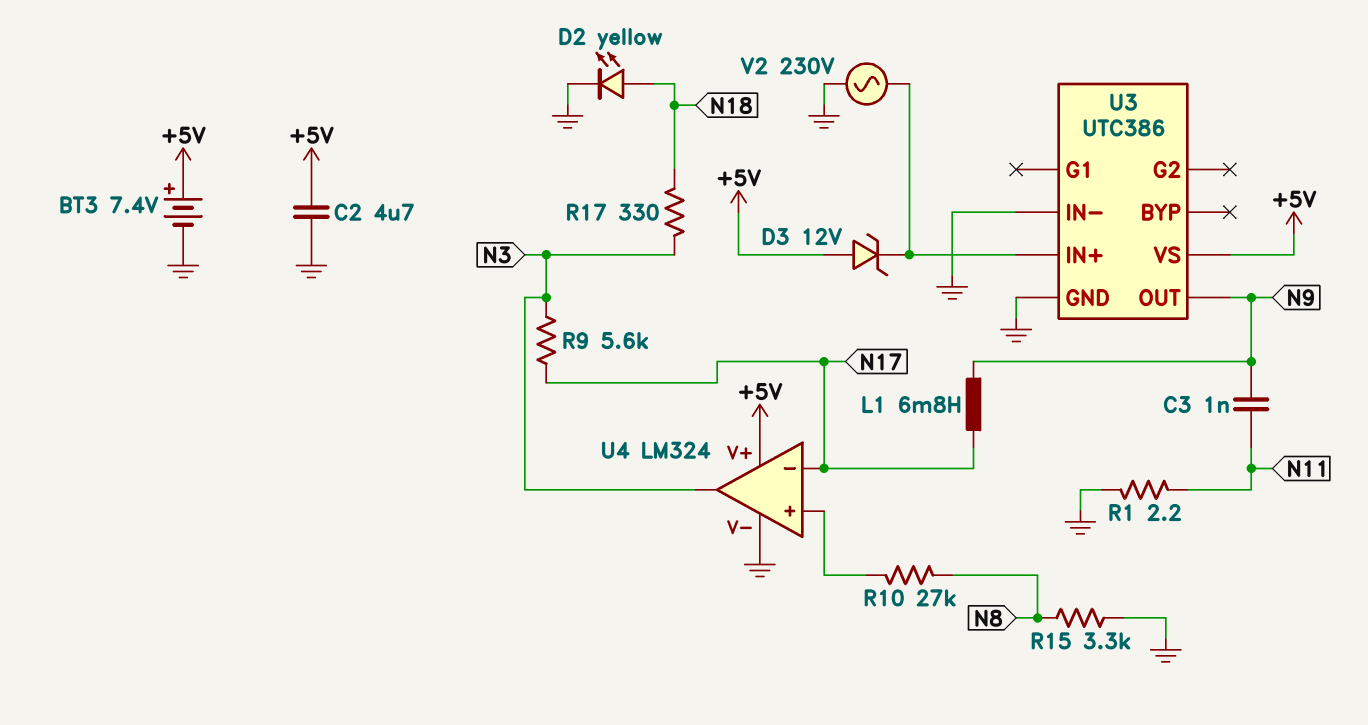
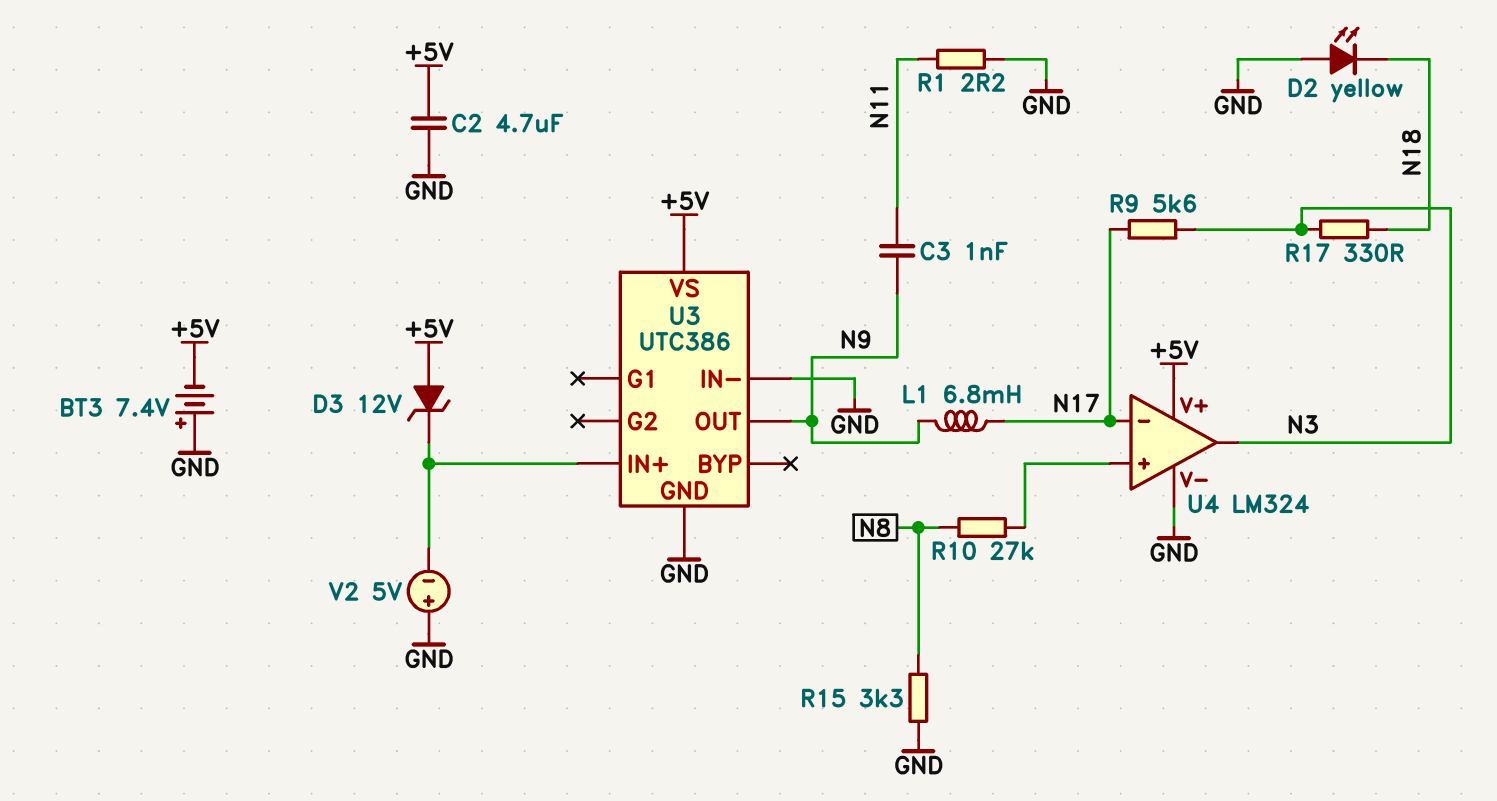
BT3: 7.4V (plus +5V, minus GND) -> 7.4V (plus GND, minus +5V)
D2: LED yellow (A N18, K GND) -> LED yellow (A GND, K N18)
V2: AC 230V (GND, U3/IN+) -> 5V (plus GND, minus U3/IN+)

